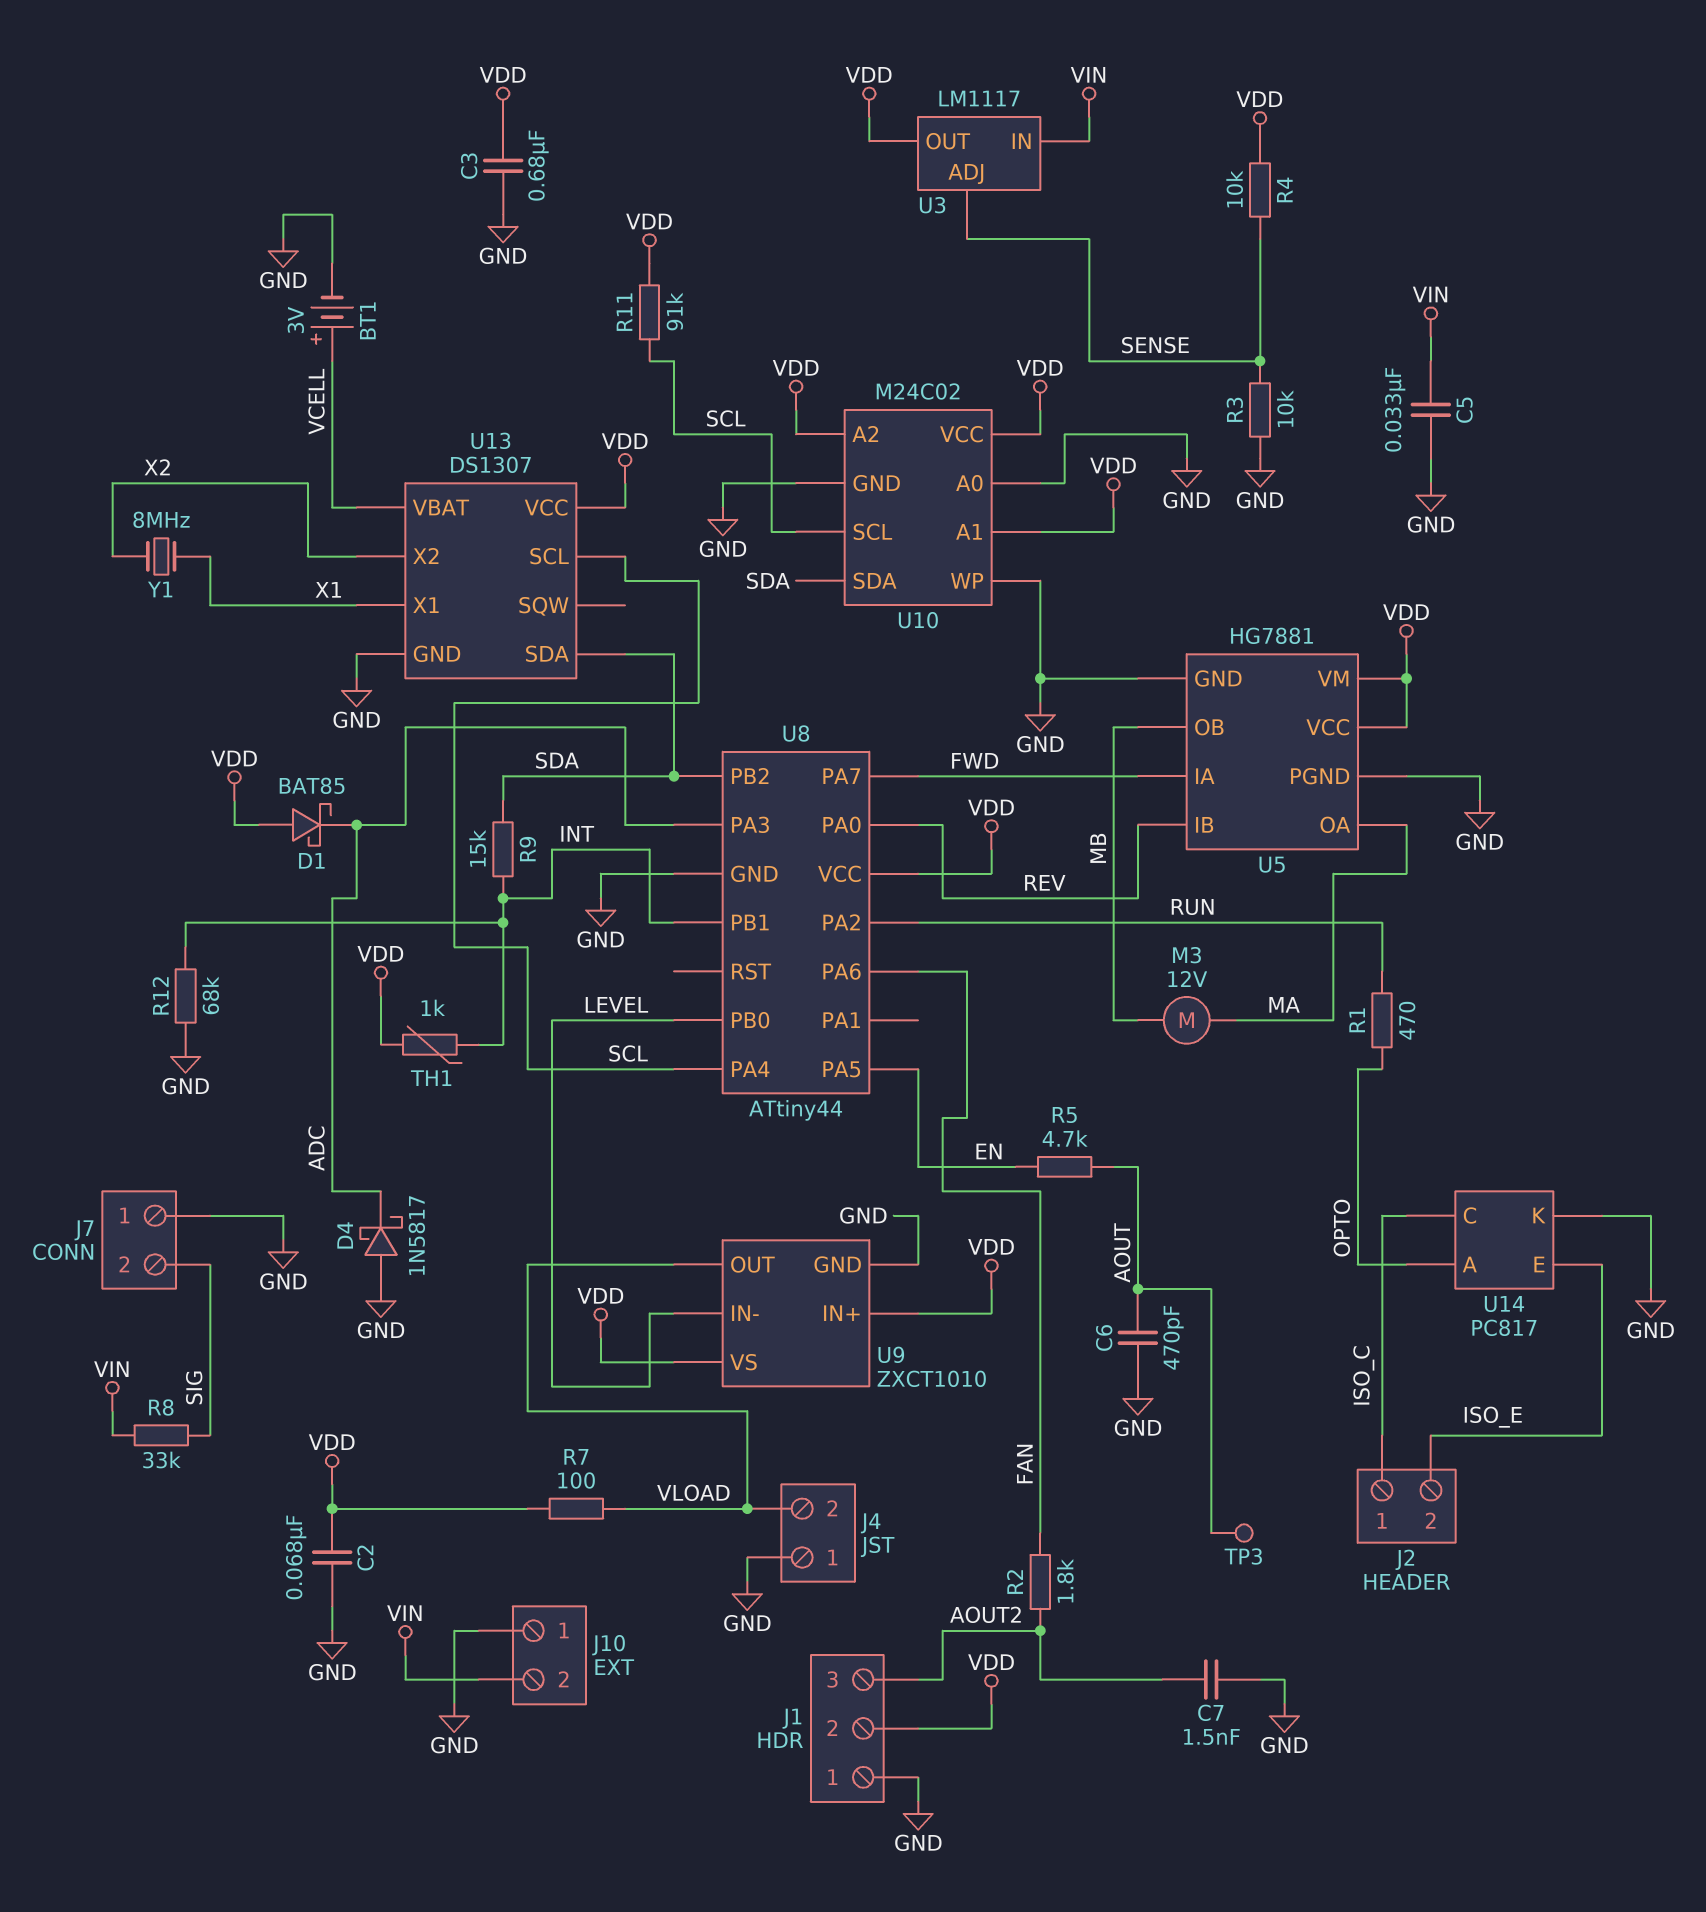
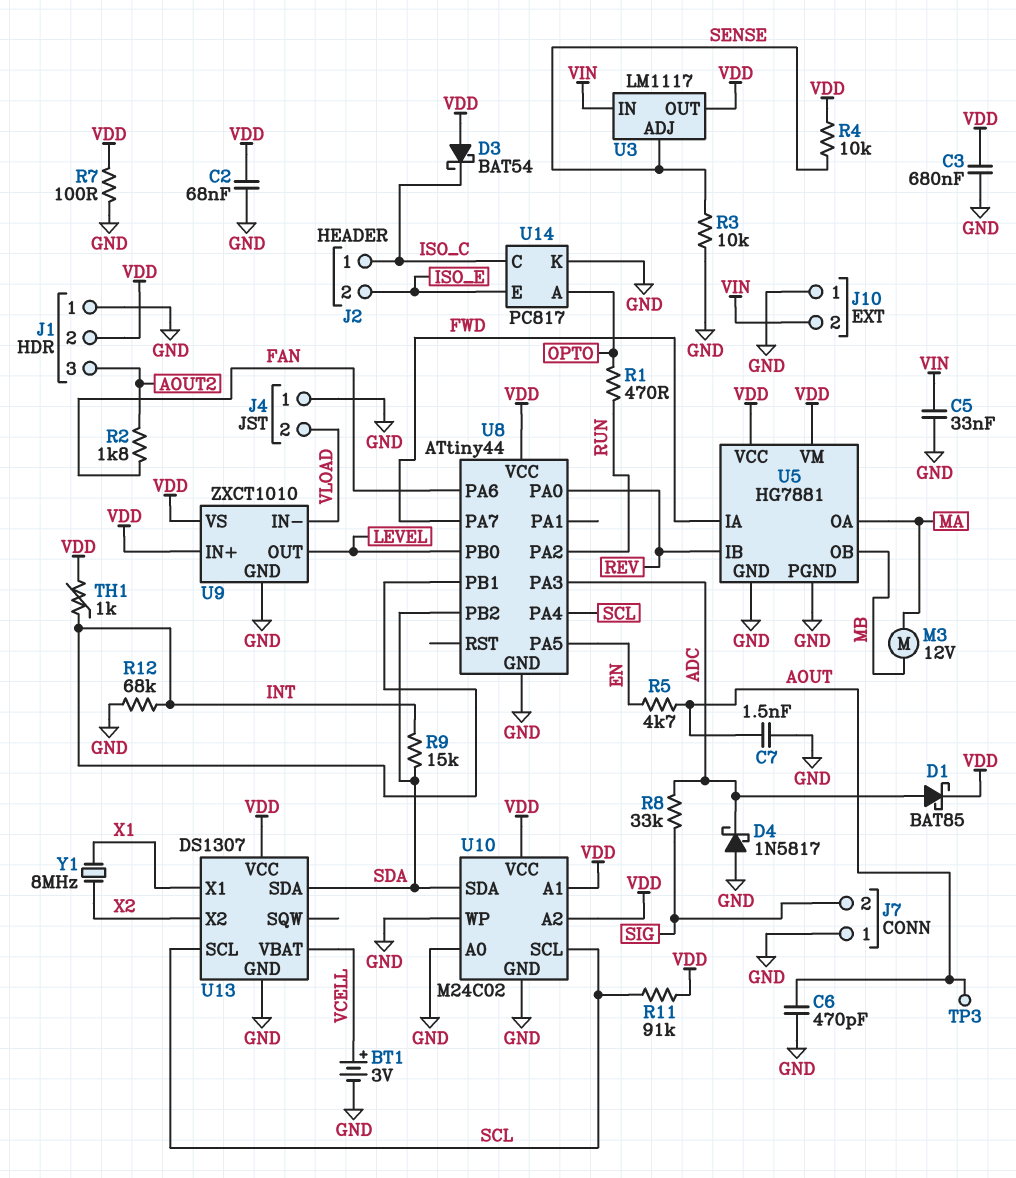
C7: 1.5nF (AOUT2, GND) -> 1.5nF (AOUT, GND)
D1: schottky BAT85 (A VDD, K ADC) -> schottky BAT85 (A ADC, K VDD)
D3: none -> schottky BAT54 (A VDD, K ISO_C)
R7: 100 (VDD, VLOAD) -> 100 (GND, VDD)
R8: 33k (SIG, VIN) -> 33k (ADC, SIG)
U9 pin IN-: LEVEL -> VLOAD
U9 pin OUT: VLOAD -> LEVEL

